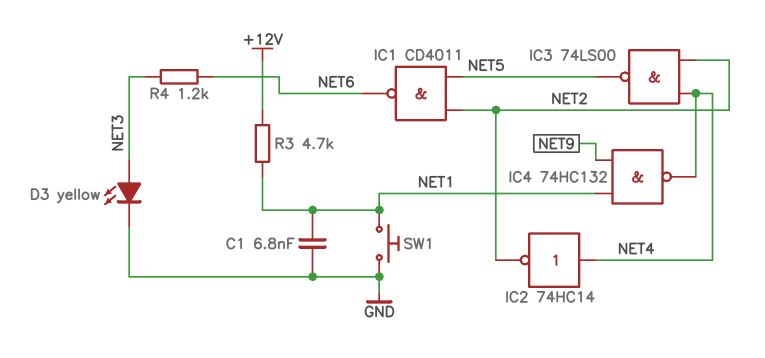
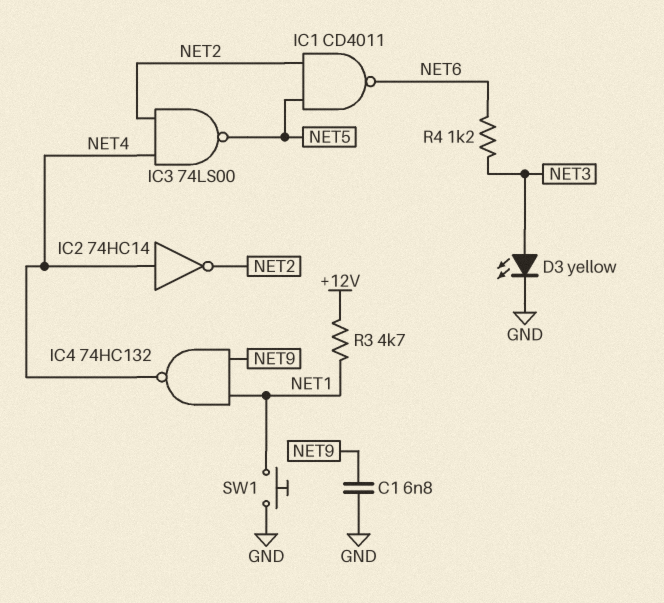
C1: 6.8nF (GND, NET1) -> 6.8nF (GND, NET9)

